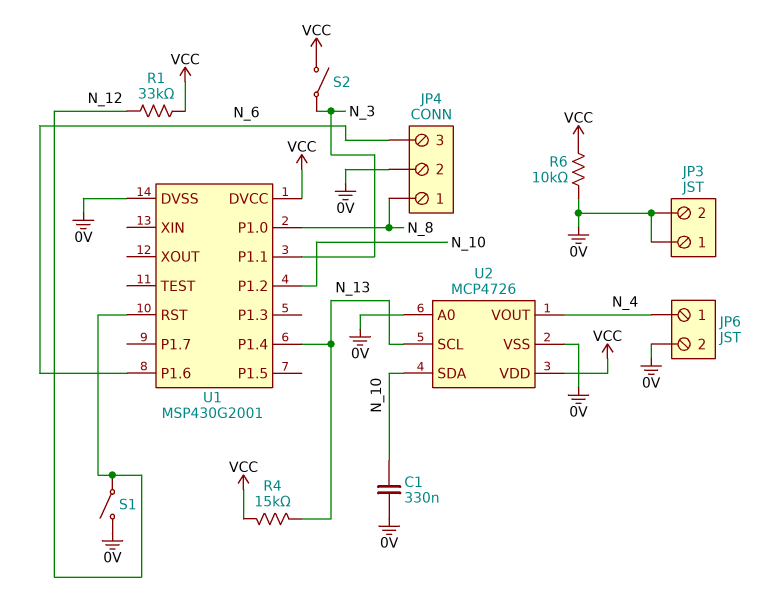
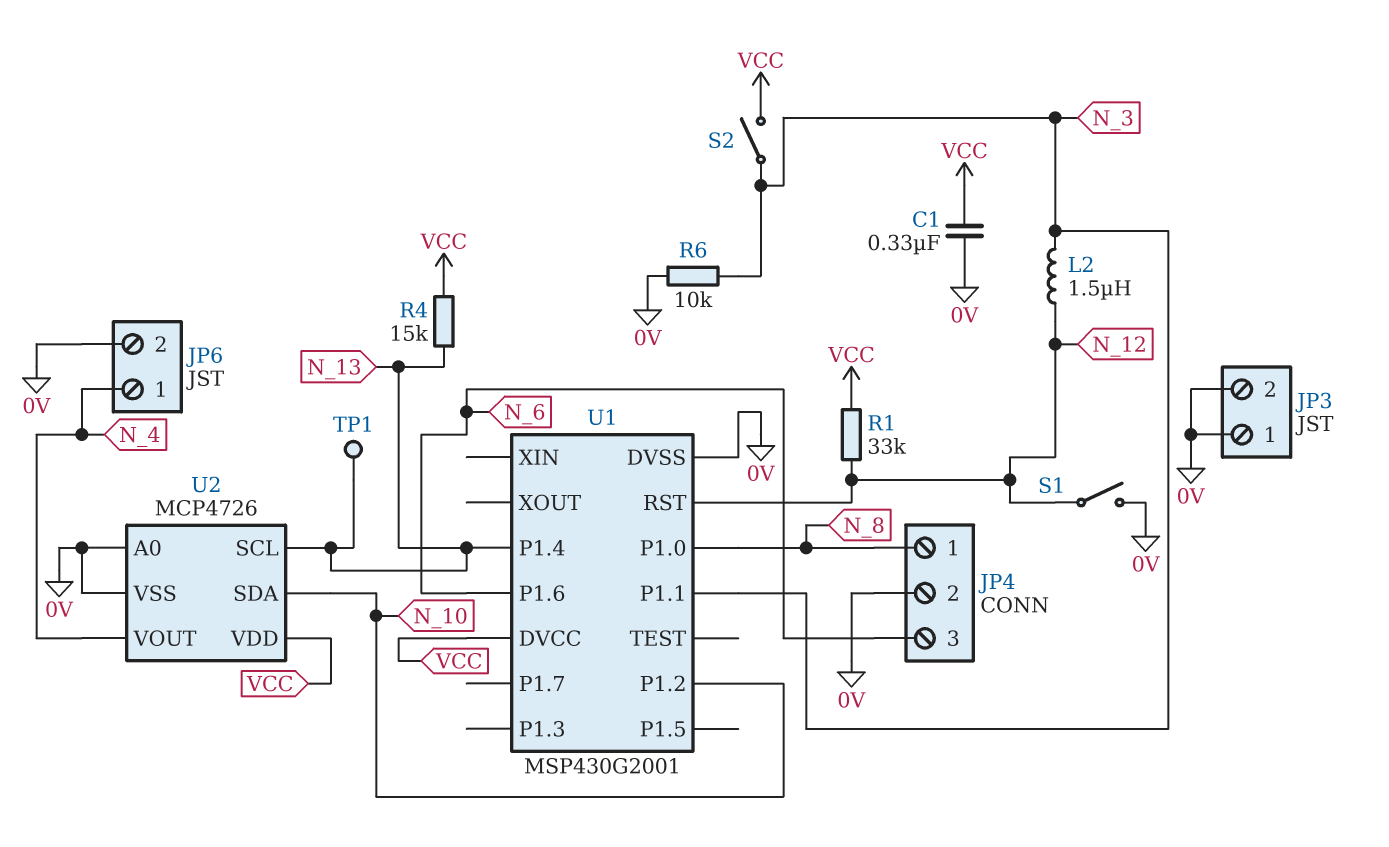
C1: 330nF (0V, N_10) -> 330nF (0V, VCC)
L2: none -> 1.5uH (N_3, N_12)
R6: 10k (0V, VCC) -> 10k (0V, N_3)
TP1: none -> test point (N_13)

